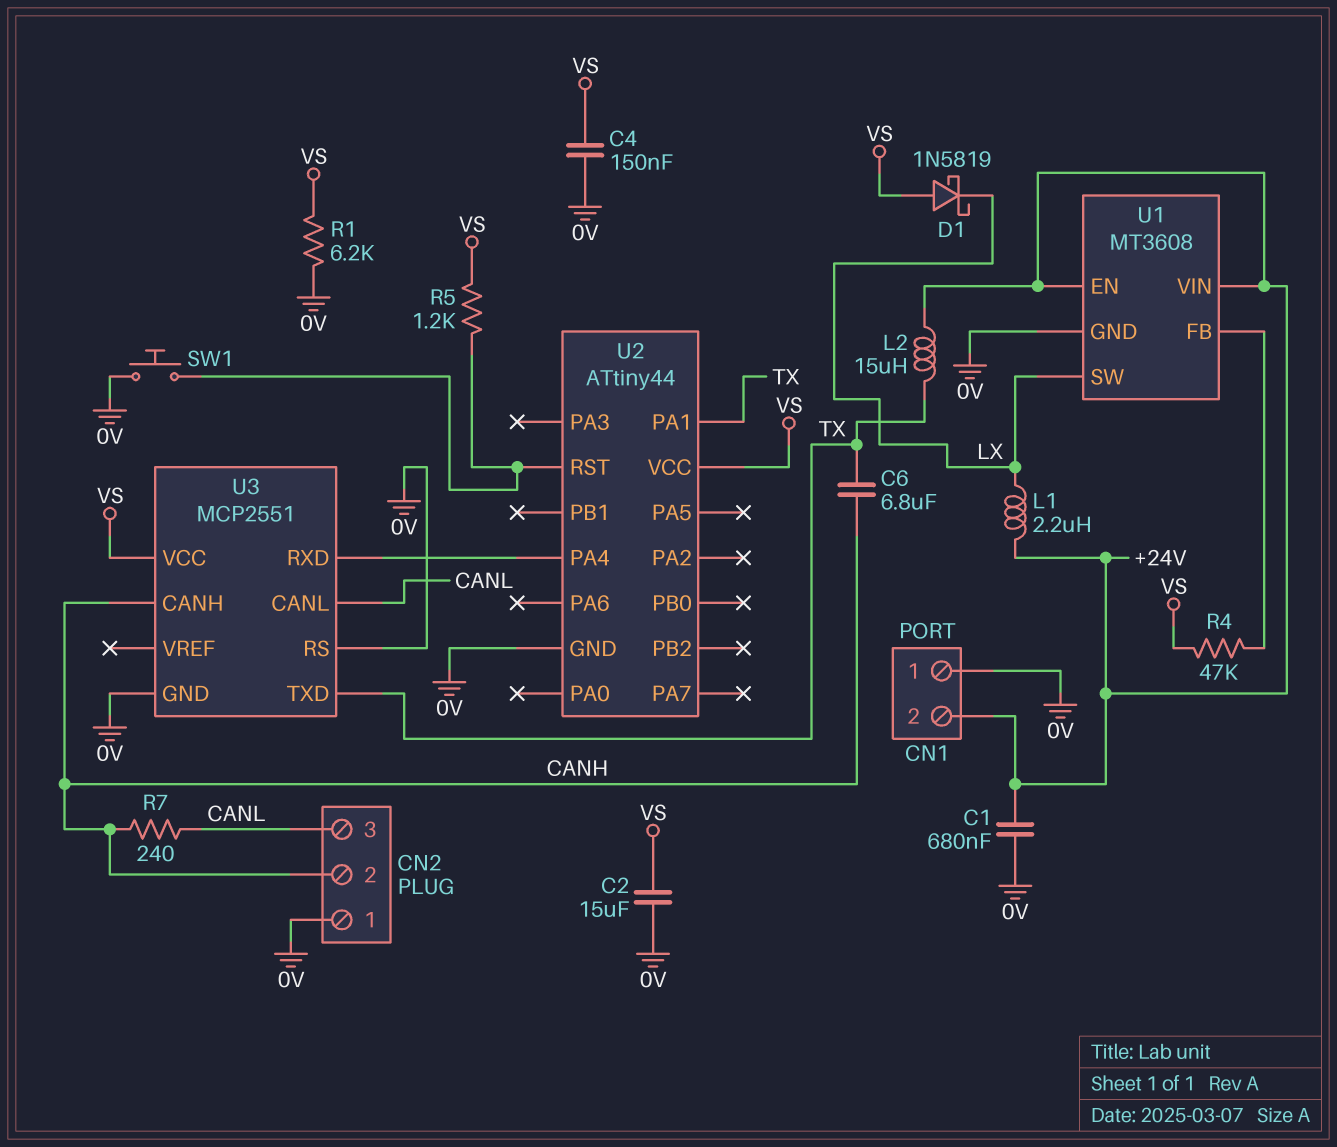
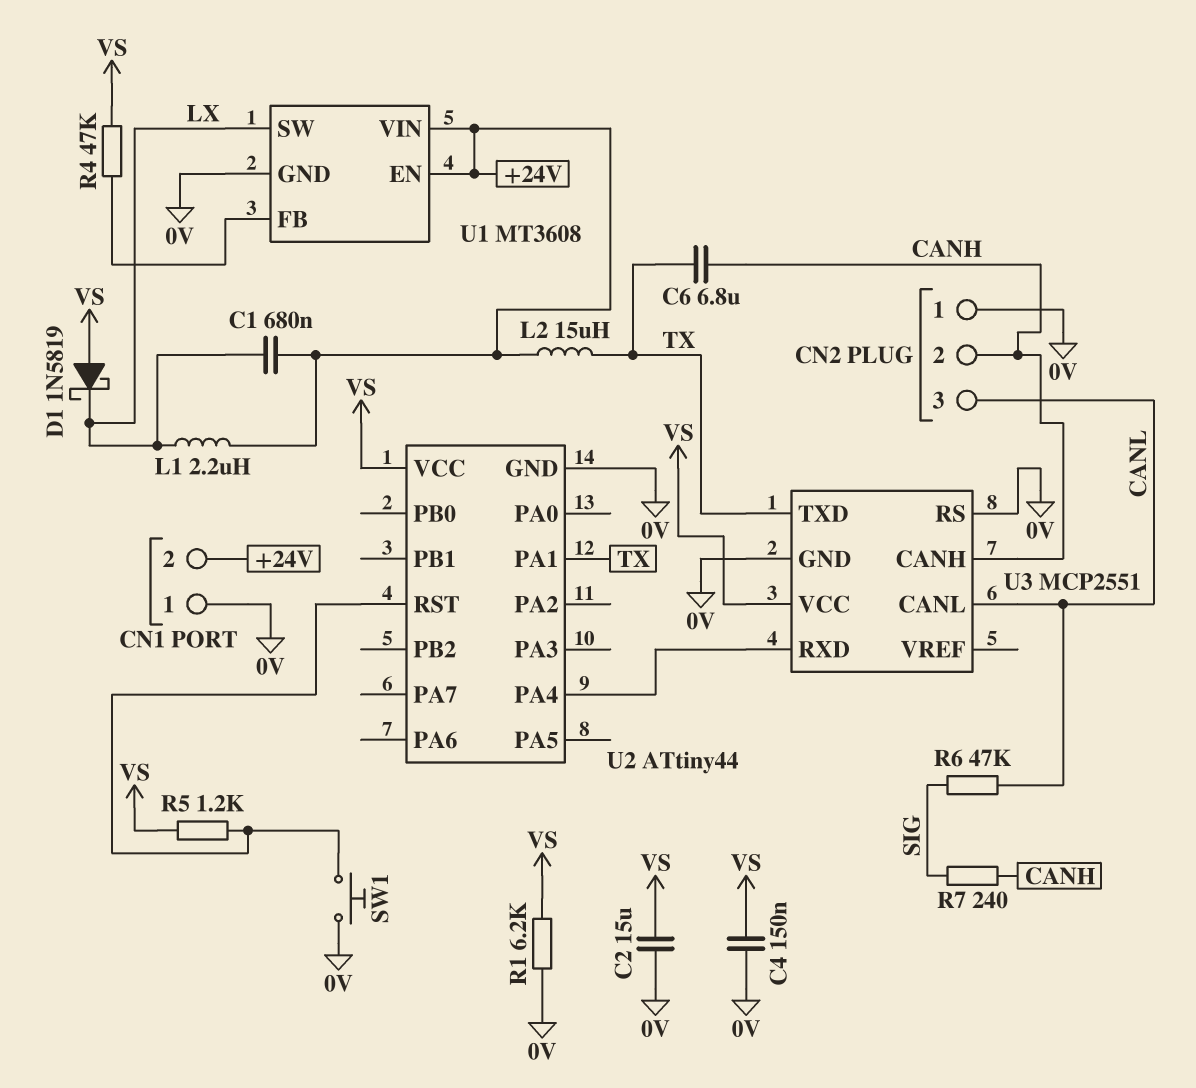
C1: 680nF (+24V, 0V) -> 680nF (+24V, LX)
R6: none -> 47k (CANL, SIG)
R7: 240 (CANH, CANL) -> 240 (CANH, SIG)

